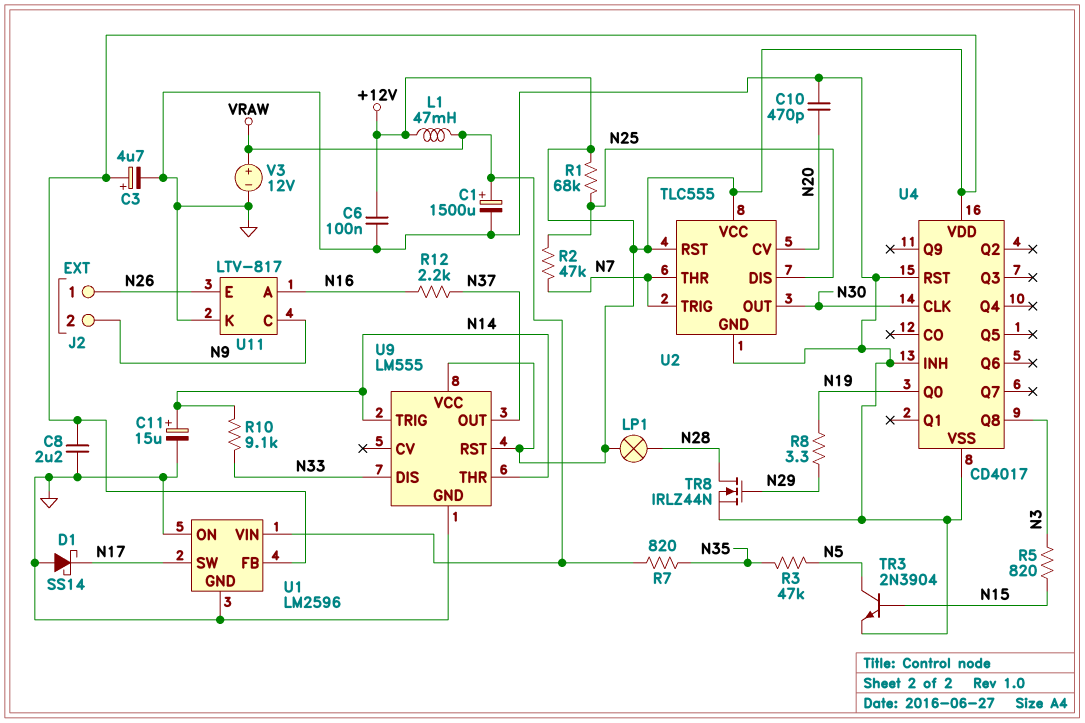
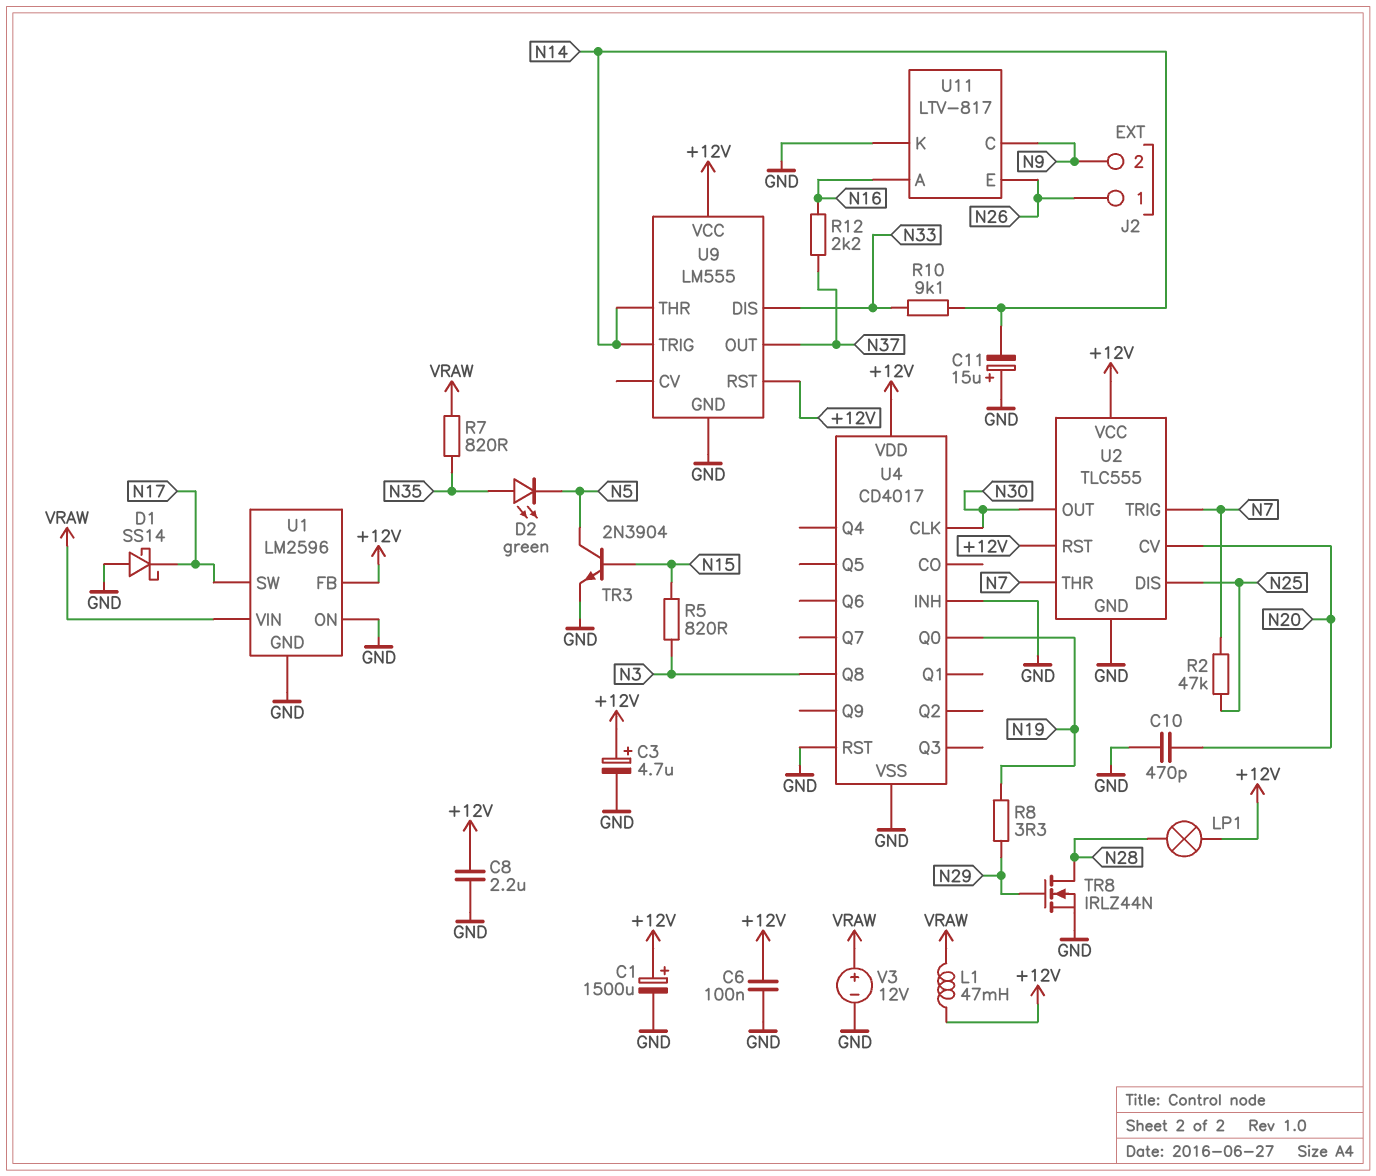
C1: 1500uF (plus VRAW, minus GND) -> 1500uF (plus +12V, minus GND)
C11: 15uF (plus N14, minus GND) -> 15uF (plus GND, minus N14)
D2: none -> LED green (A N35, K N5)
R1: 68k (+12V, N25) -> none
R3: 47k (N5, N35) -> none

